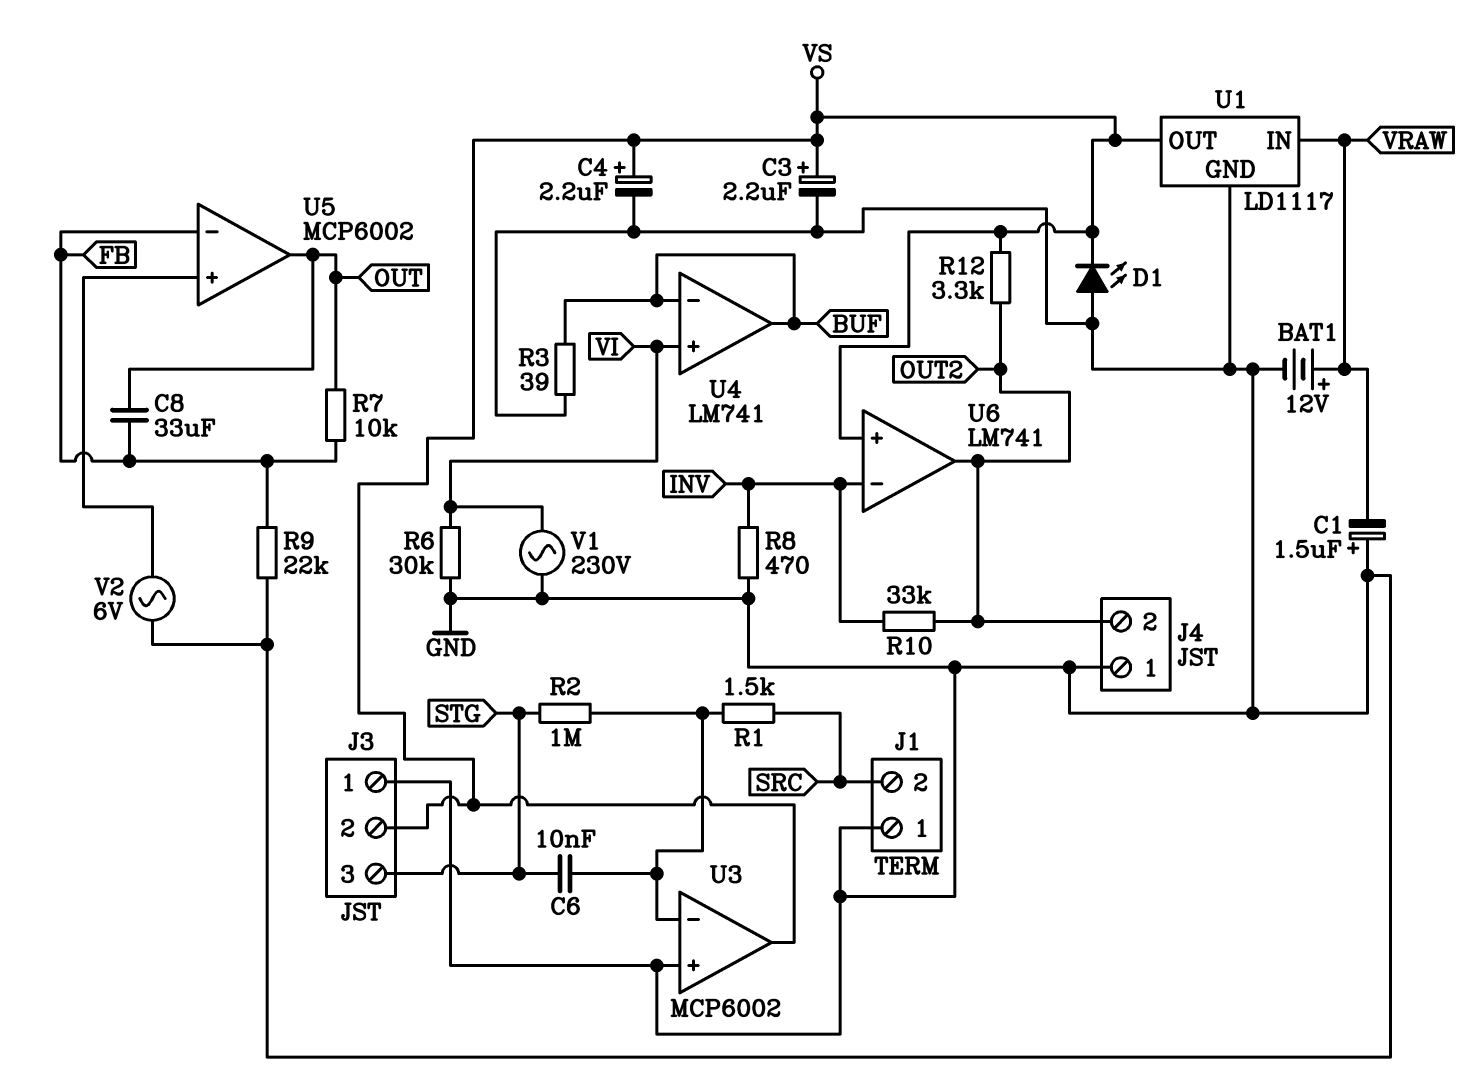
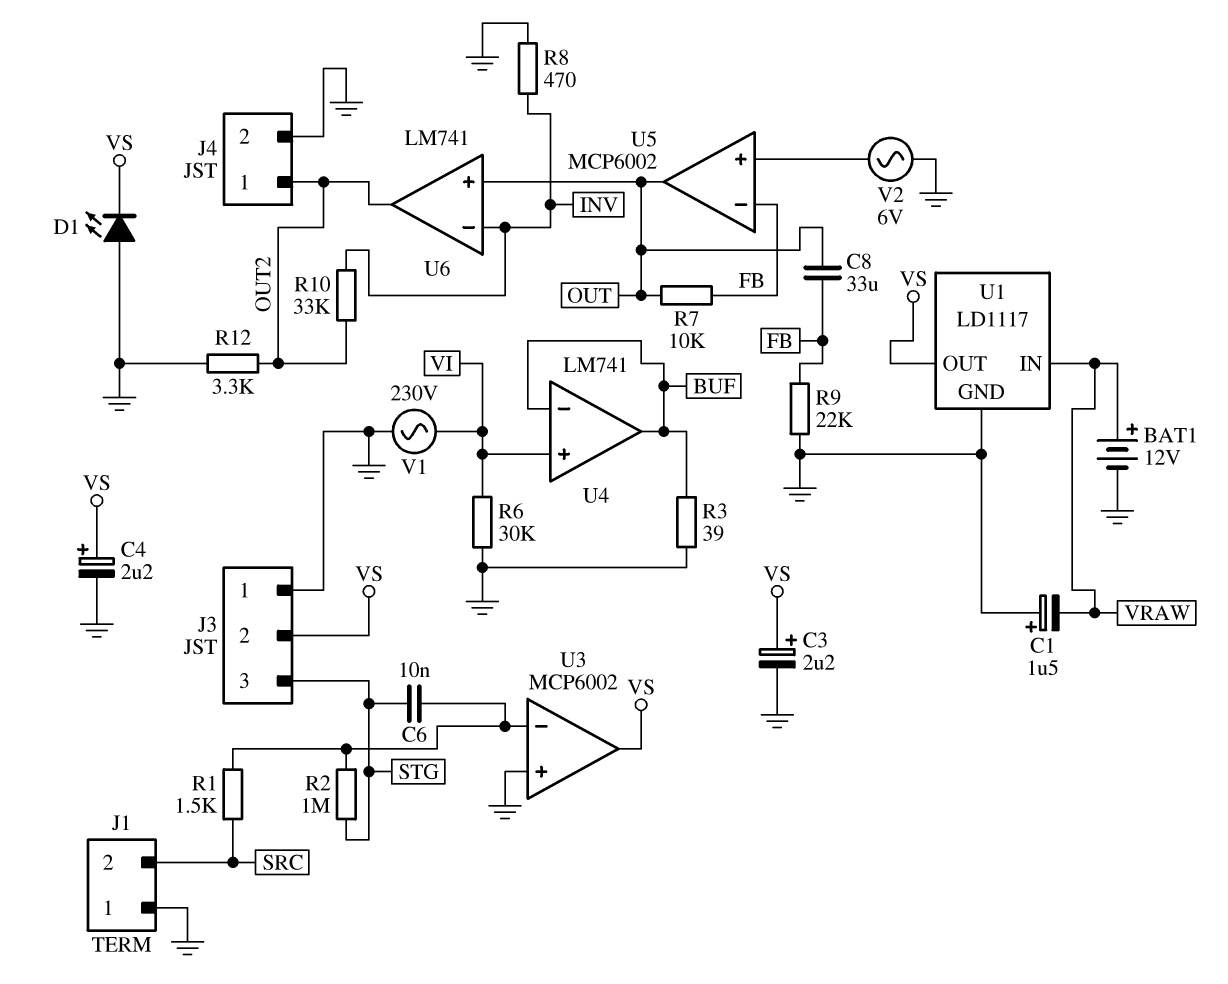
J4 pin 1: GND -> OUT2
J4 pin 2: OUT2 -> GND
R12: 3.3k (OUT2, VS) -> 3.3k (GND, OUT2)
U6 pin in+: VS -> OUT

